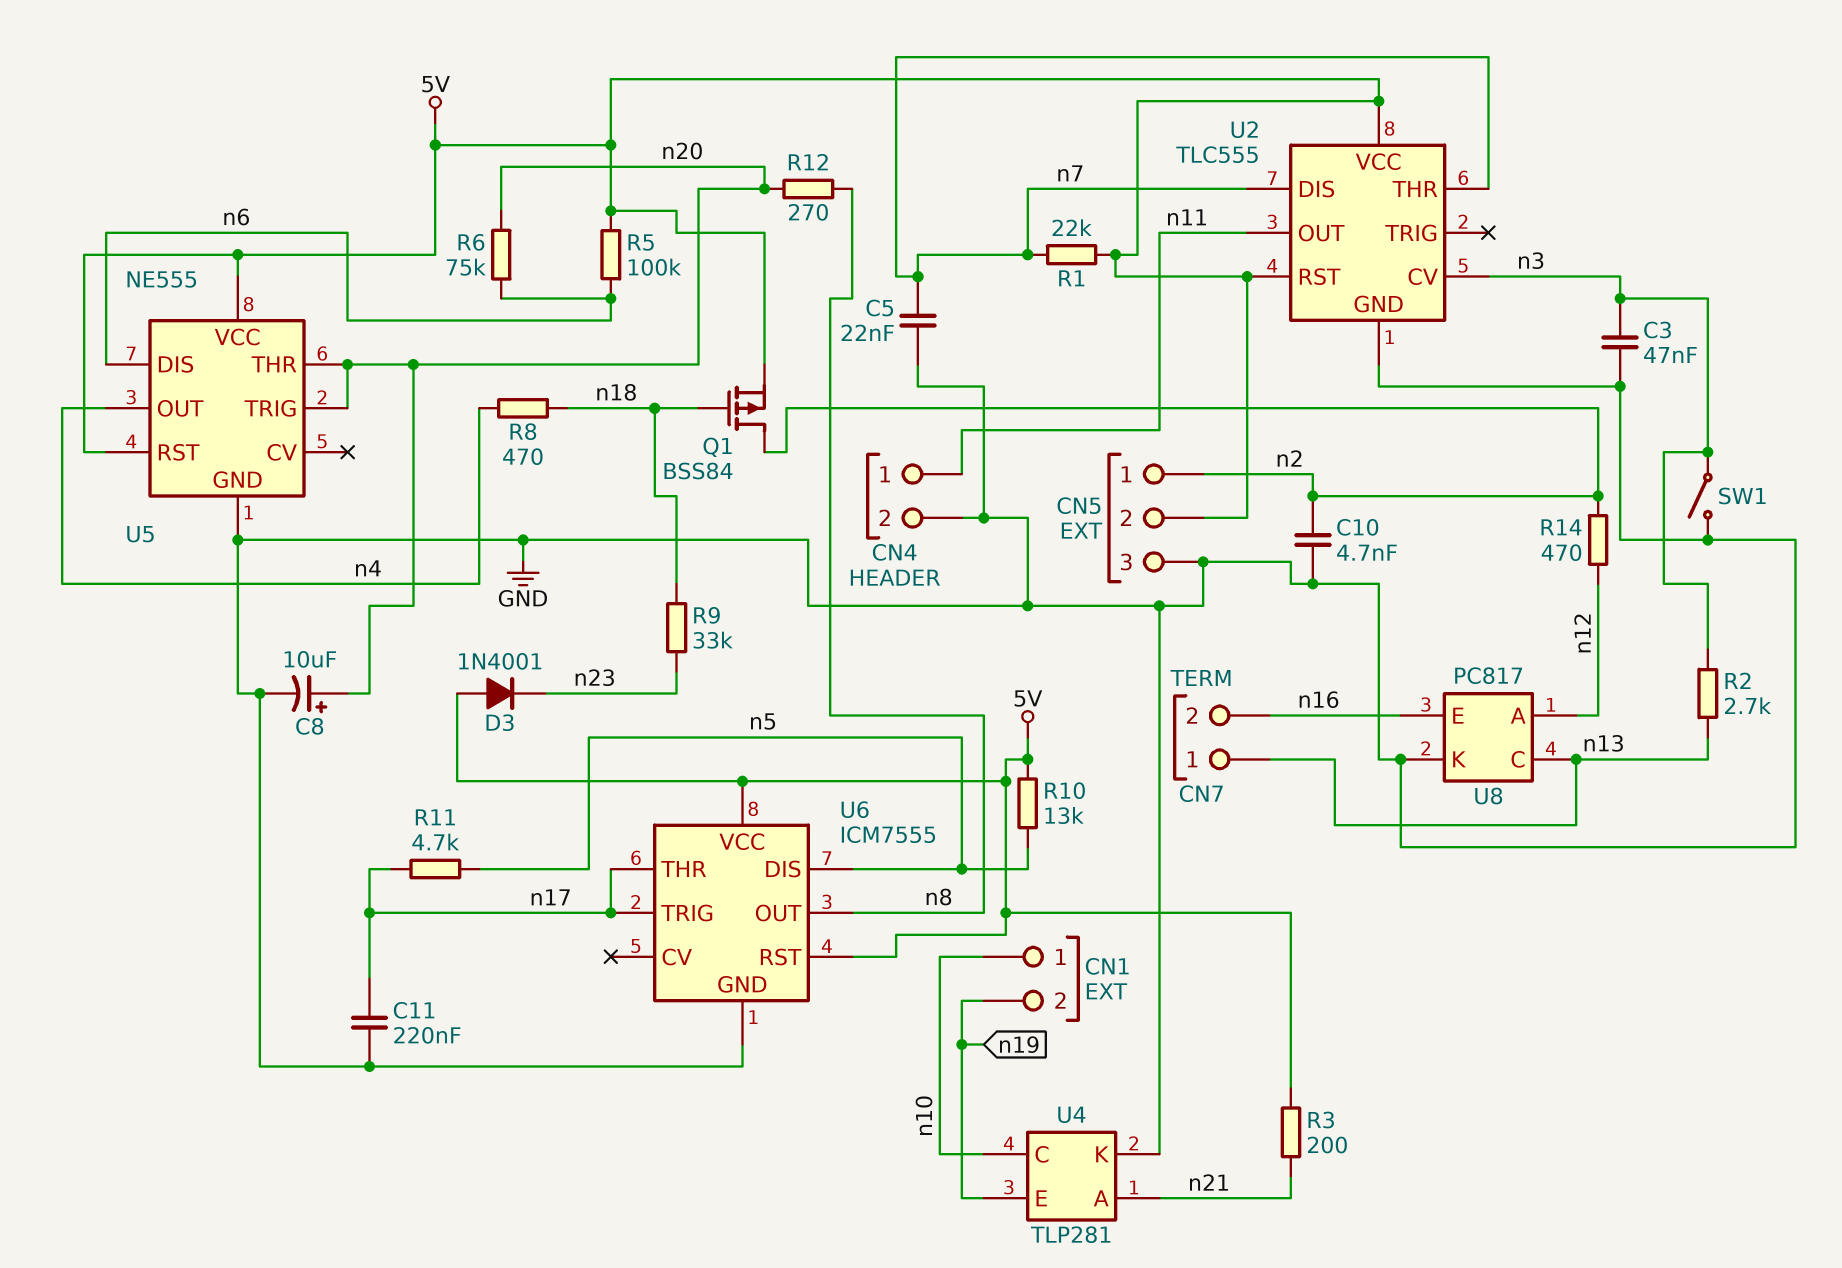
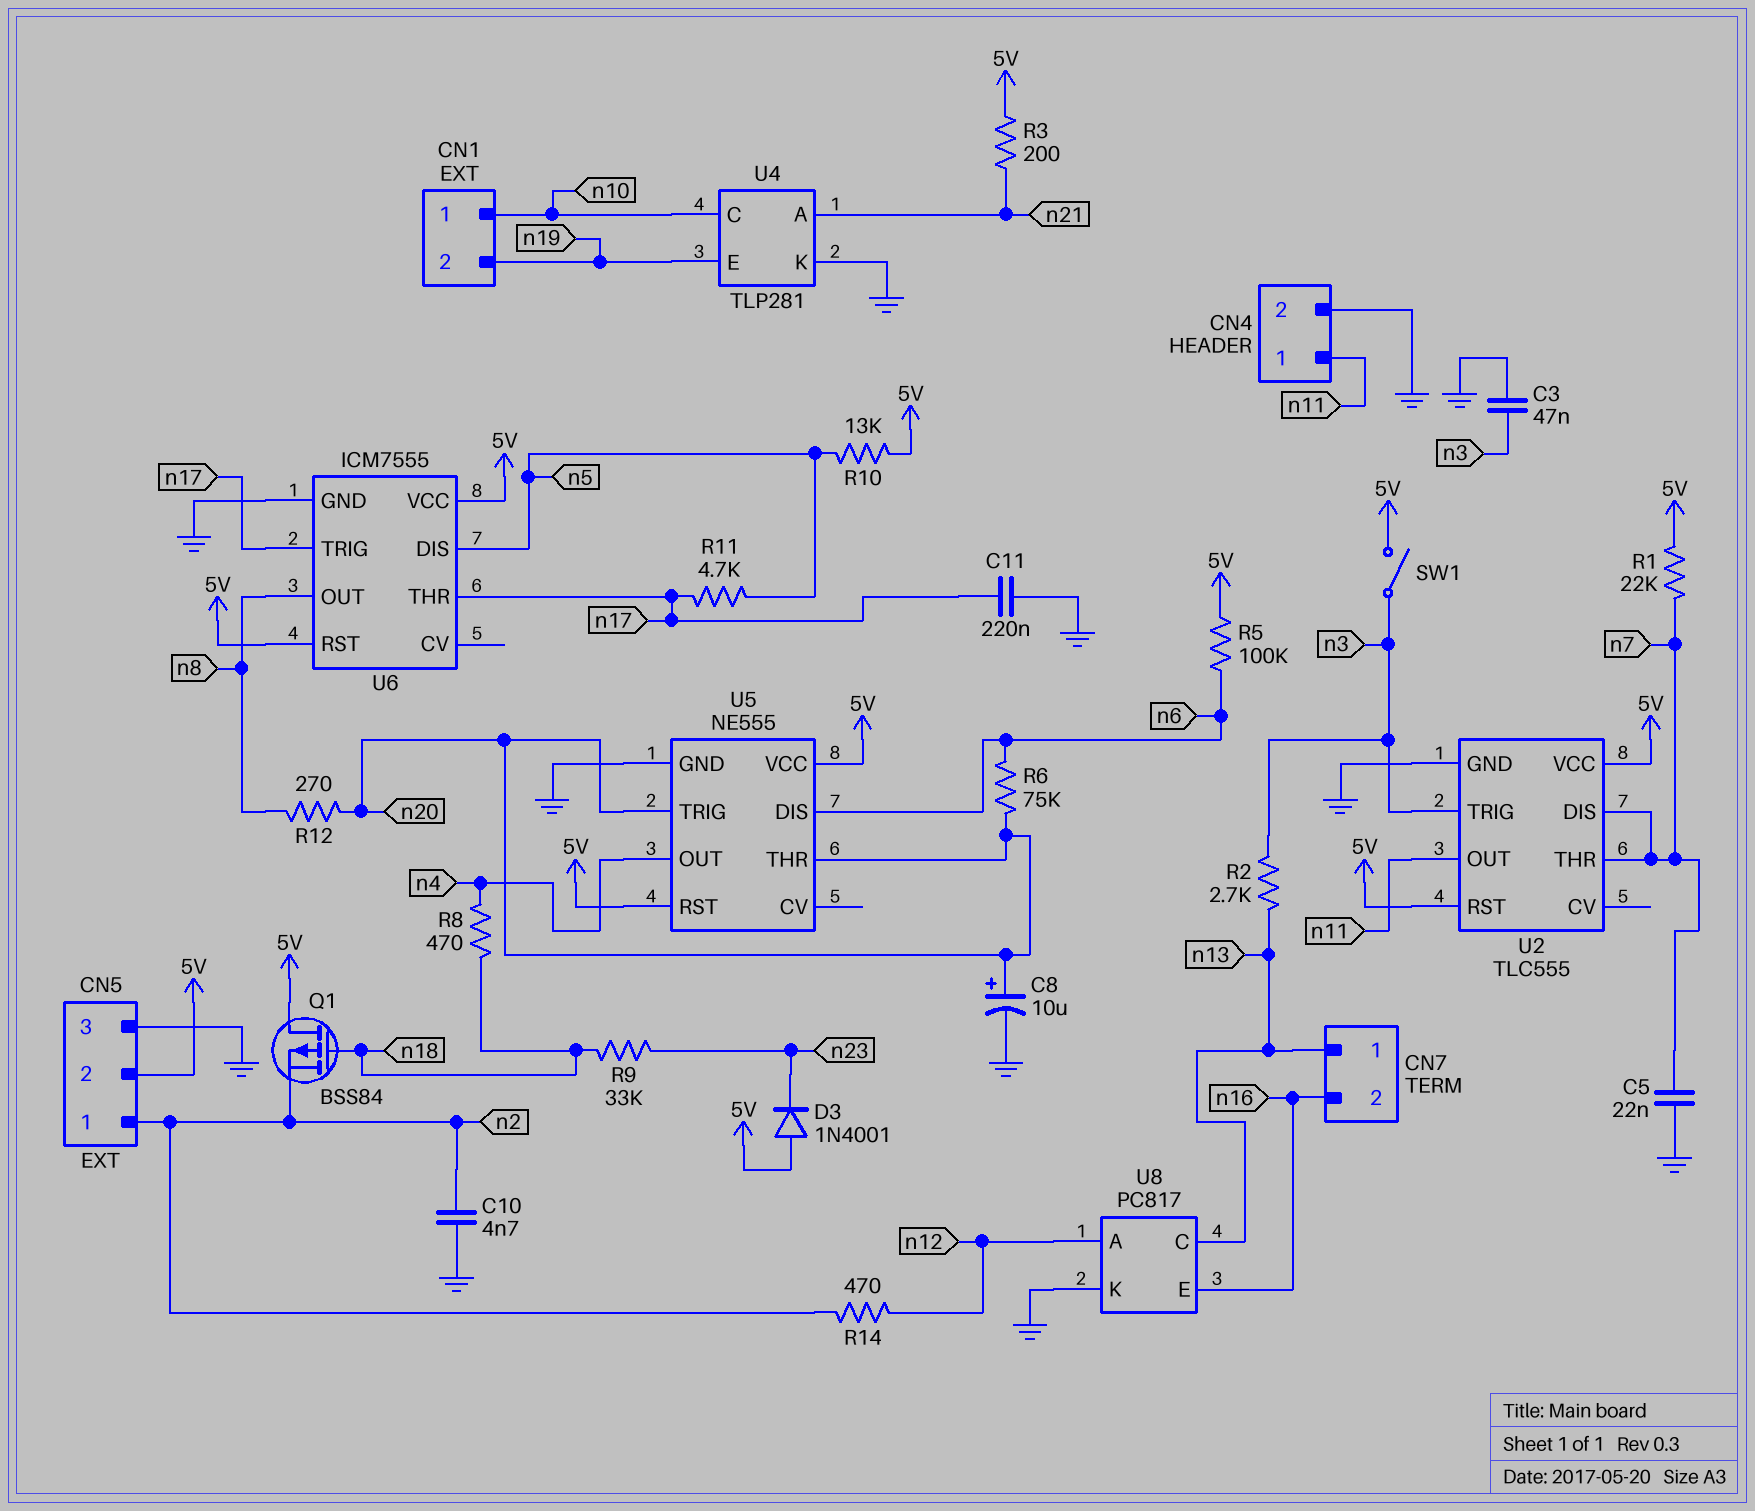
Q1: PMOS BSS84 (G n18, D n2, S 5V) -> PMOS BSS84 (G n18, D 5V, S n2)
SW1: switch (GND, n3) -> switch (5V, n3)
U2 pin CV: n3 -> none
U2 pin TRIG: none -> n3

